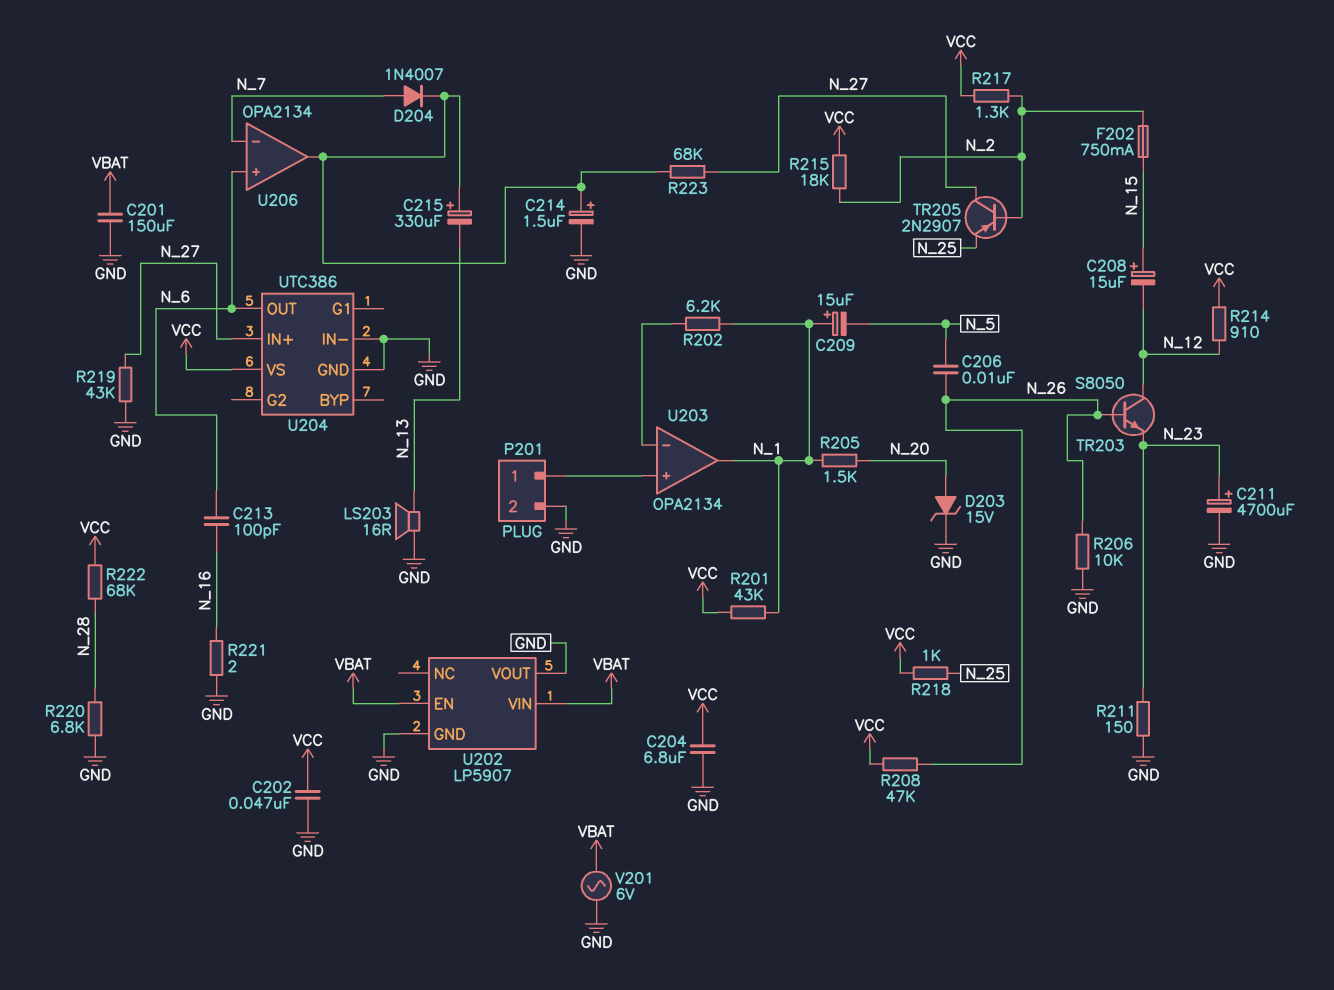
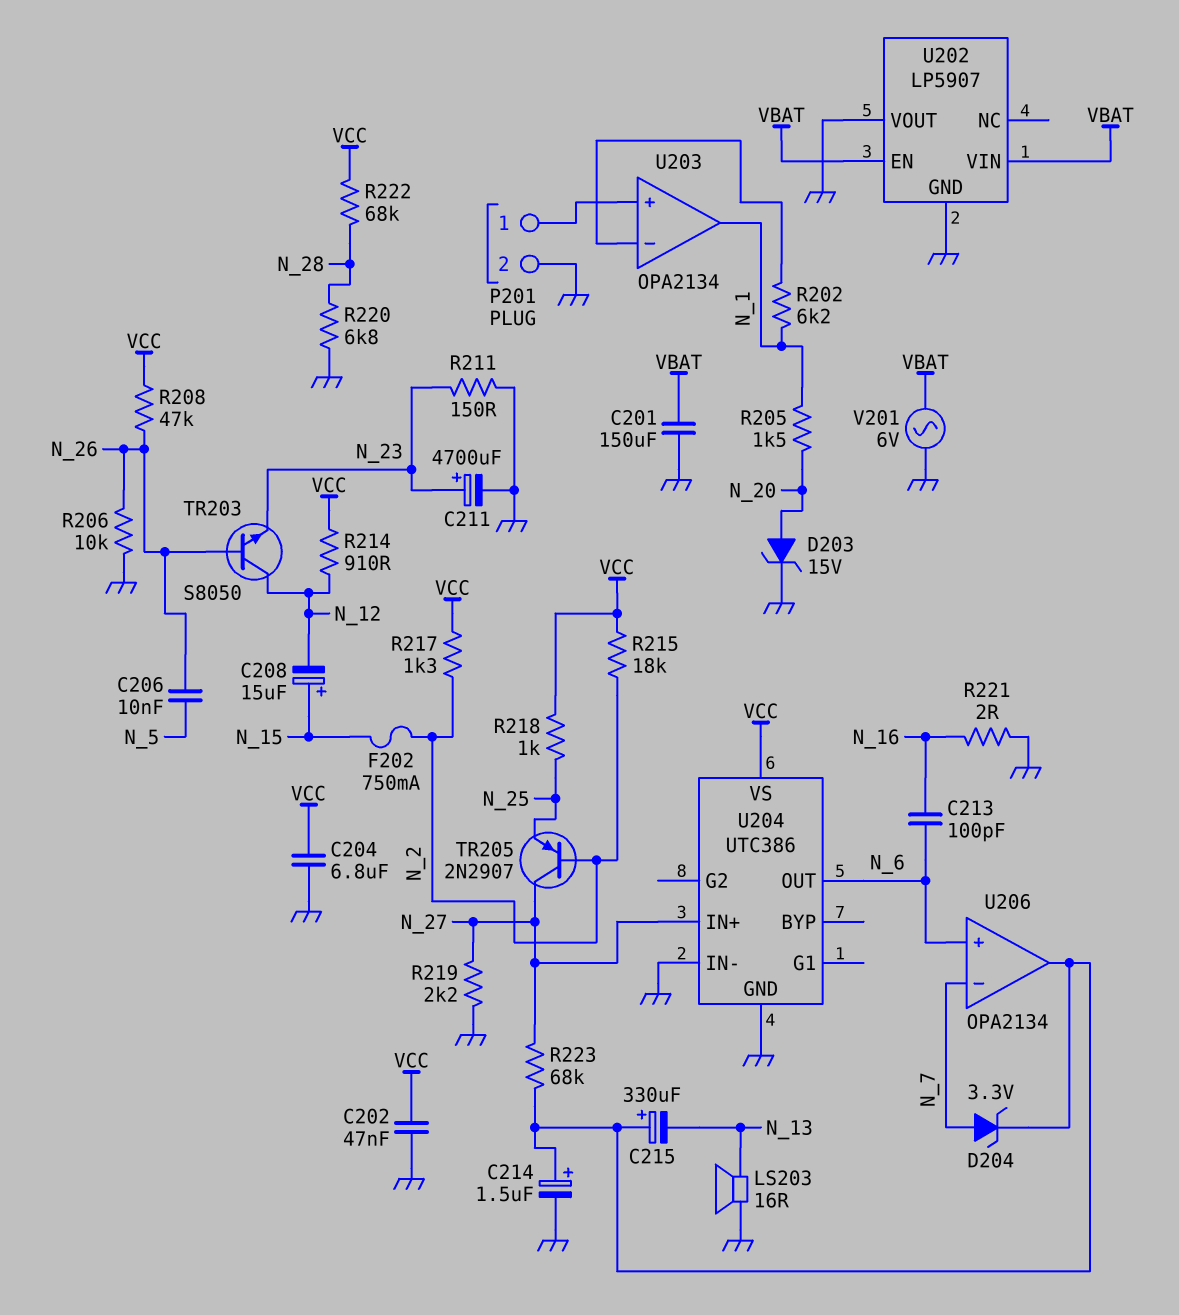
C209: 15uF (plus N_1, minus N_5) -> none
D204: diode 1N4007 (A N_7, K U206/out) -> zener 3.3V (A N_7, K U206/out)
R201: 43k (N_1, VCC) -> none
R219: 43k (GND, N_27) -> 2.2k (GND, N_27)

